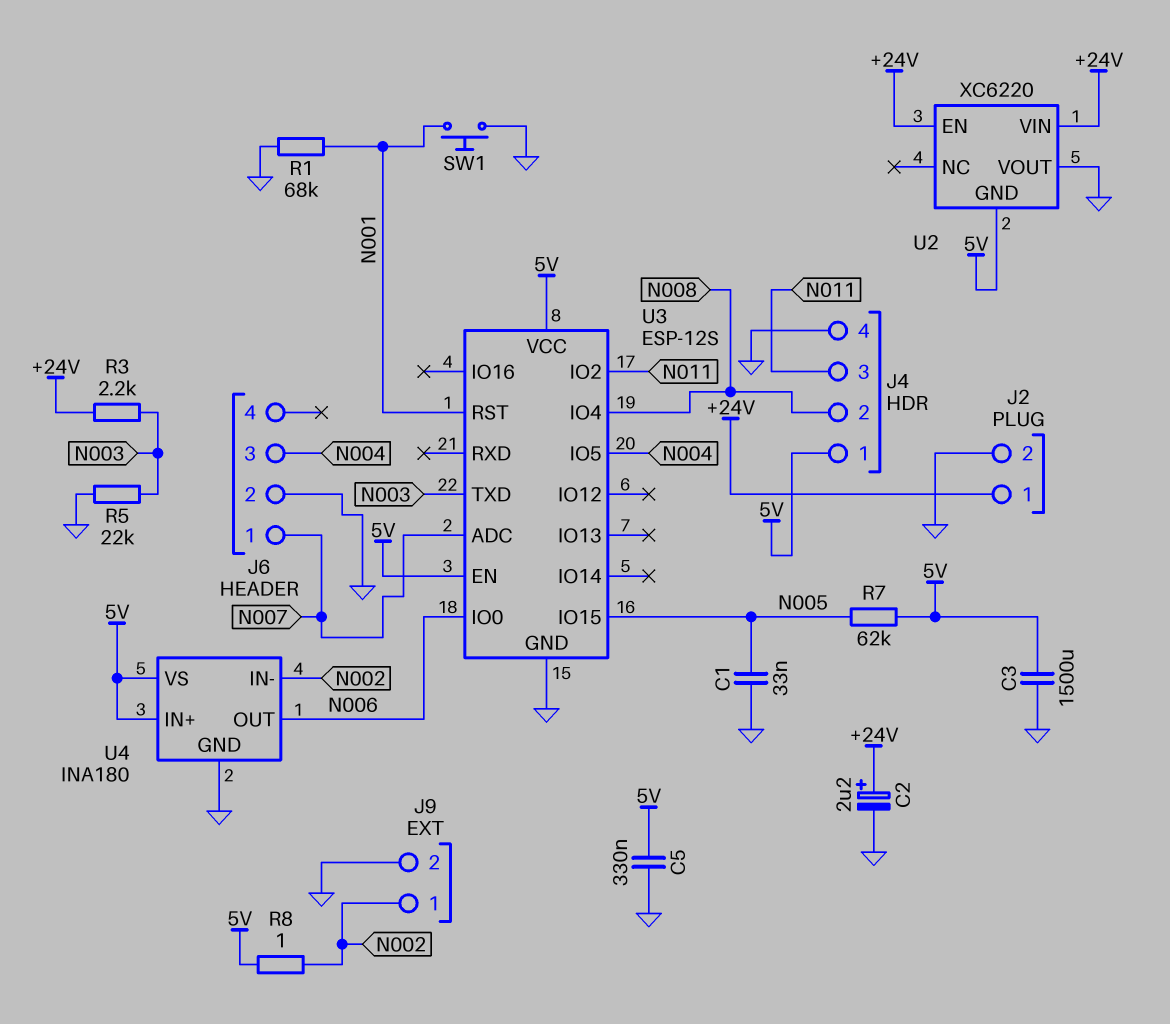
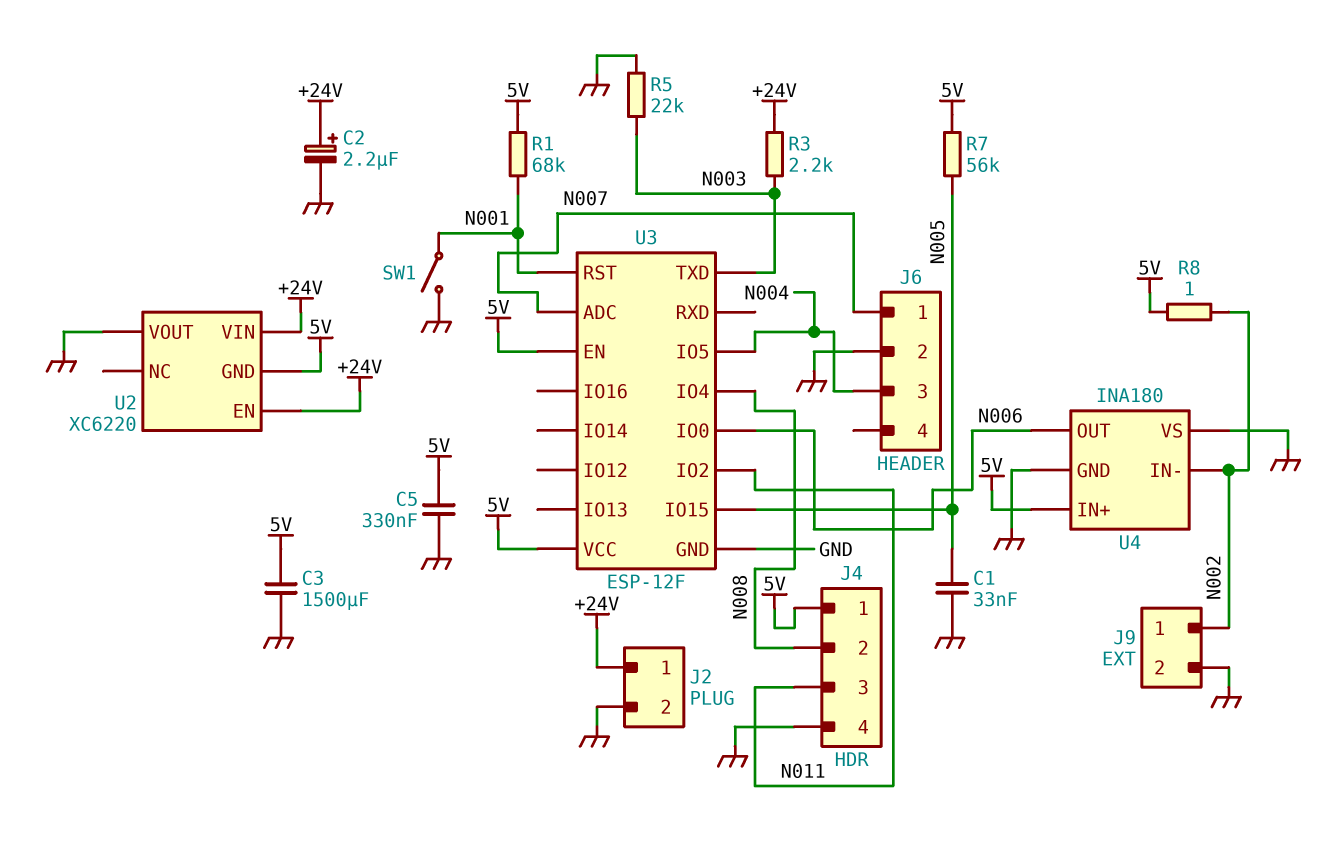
R1: 68k (GND, N001) -> 68k (5V, N001)
R7: 62k (5V, N005) -> 56k (5V, N005)
SW1: button (GND, N001) -> switch (GND, N001)
U3: ESP-12S -> ESP-12F
U4 pin VS: 5V -> GND

